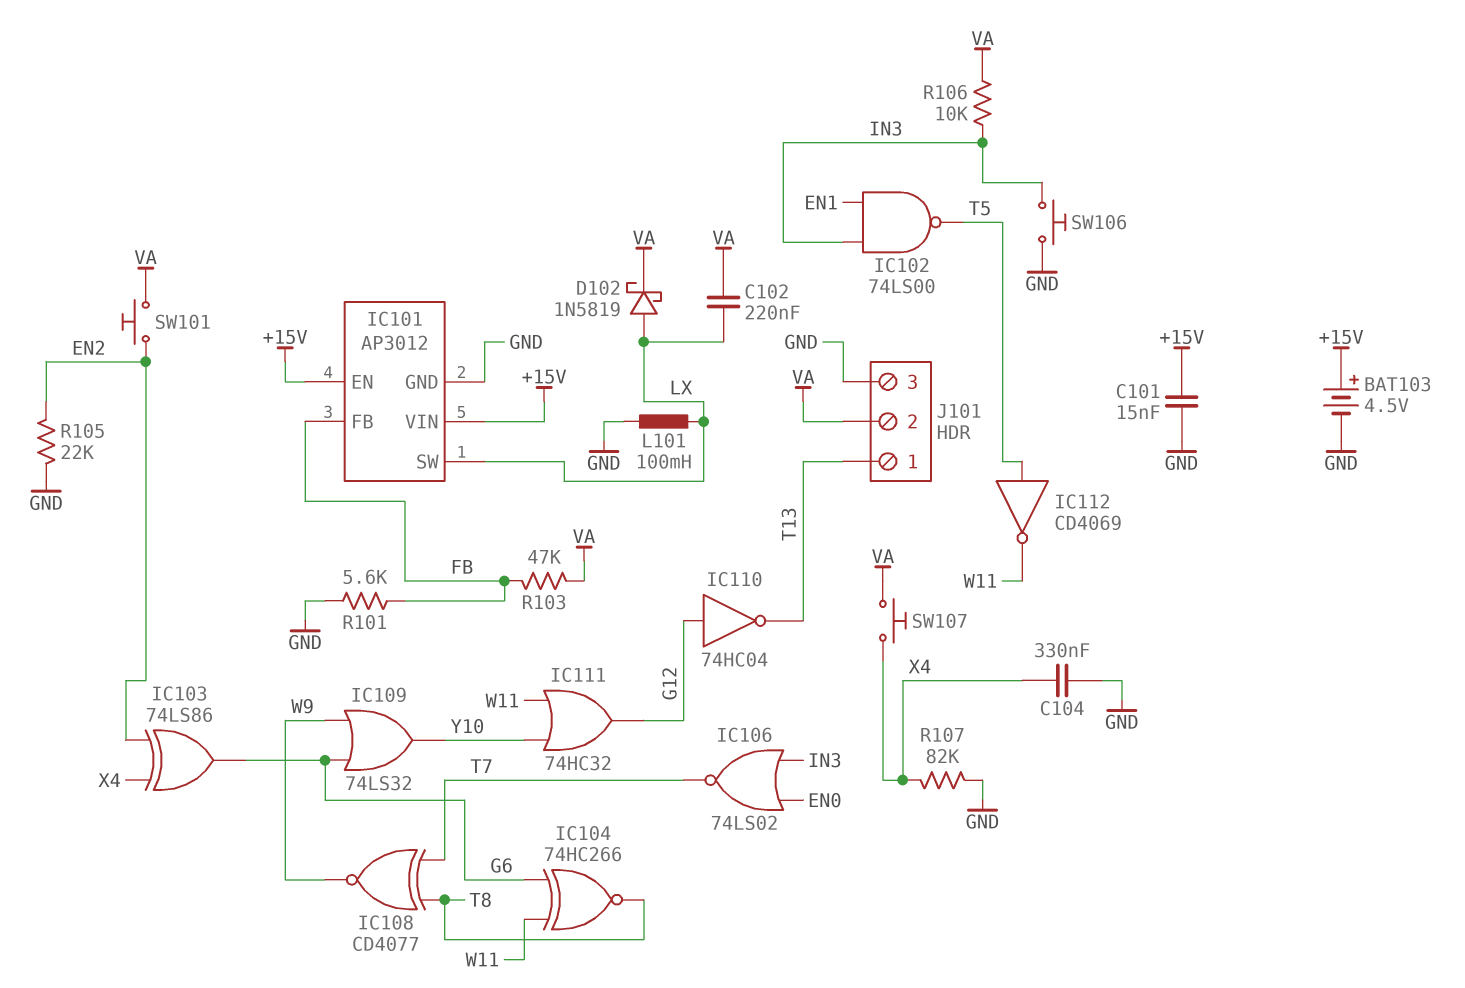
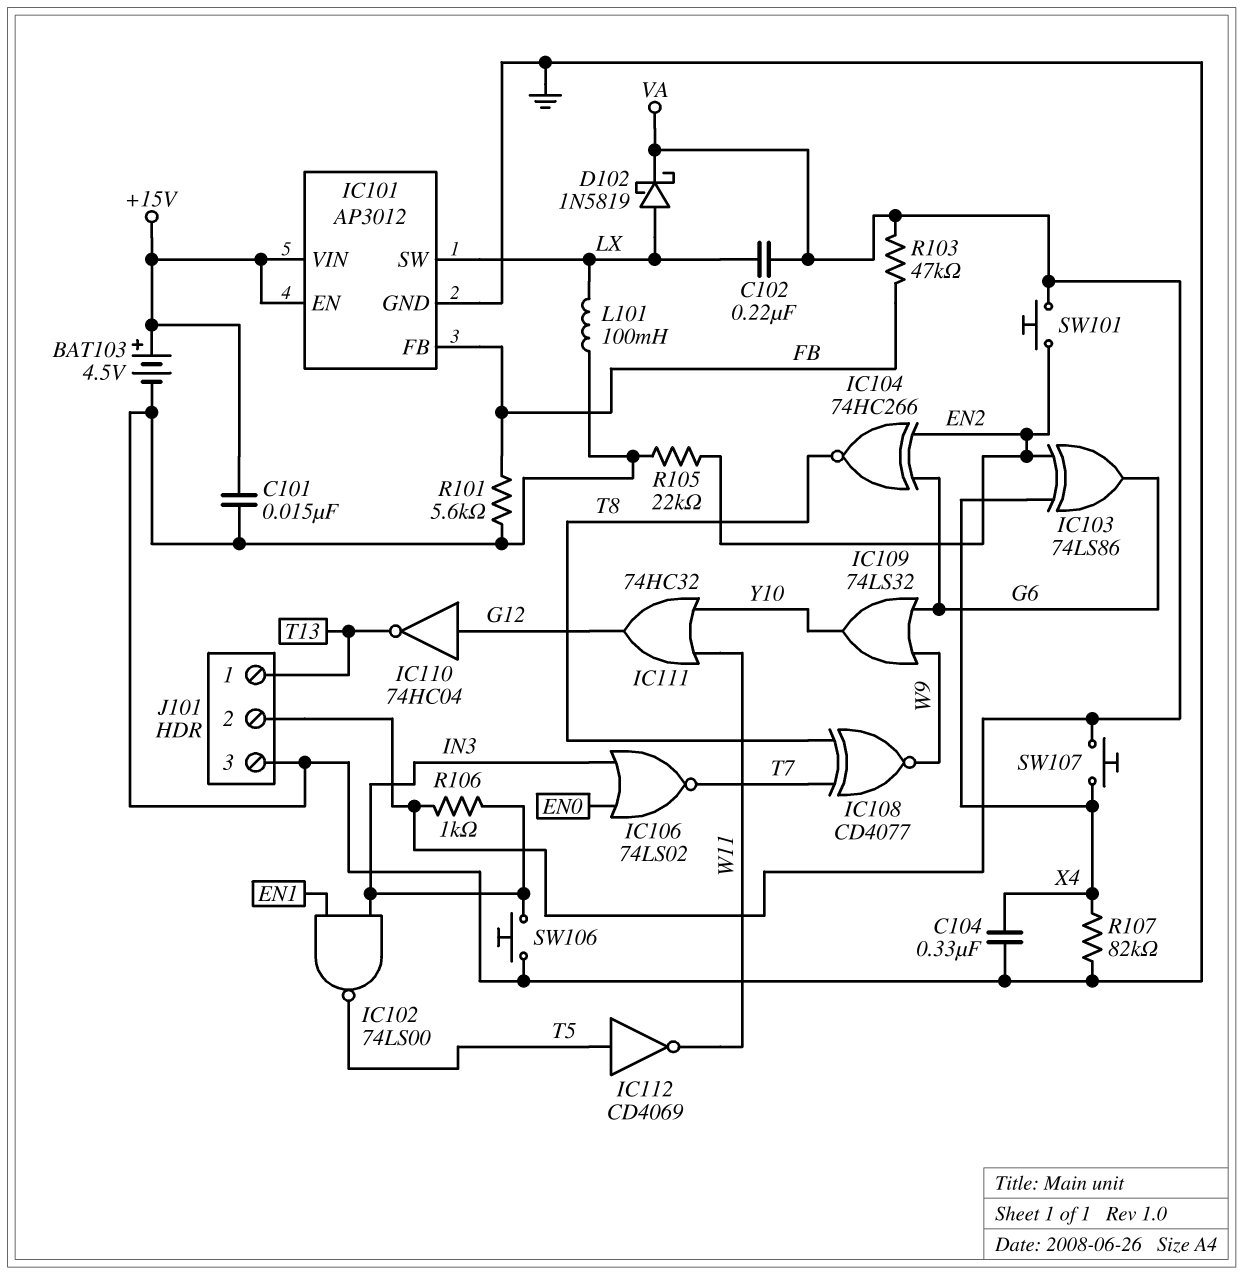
IC104: XNOR 74HC266 (in G6, in W11, out T8) -> XNOR 74HC266 (in EN2, in G6, out T8)
R106: 10k (IN3, VA) -> 1k (IN3, VA)

